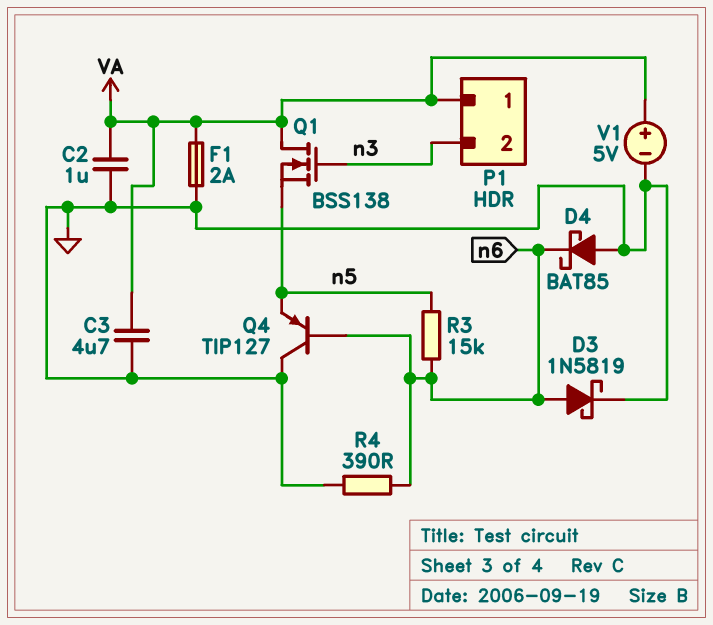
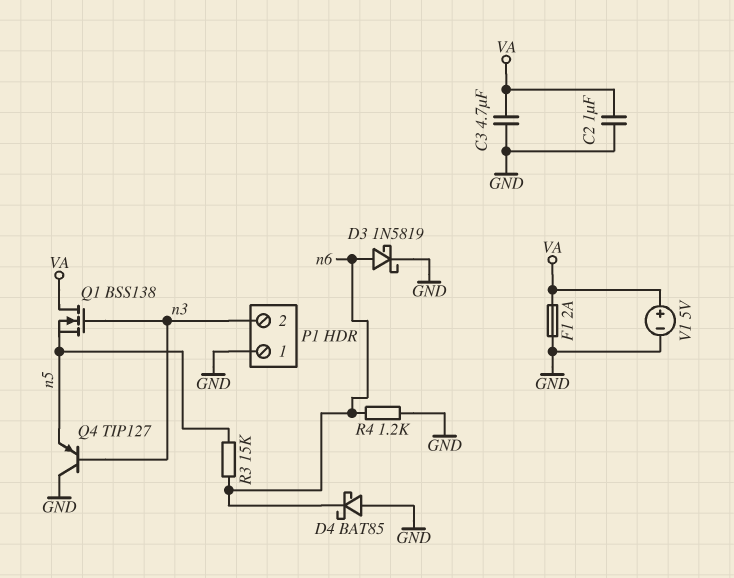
P1 pin 1: VA -> GND
Q4: PNP TIP127 (B n6, C GND, E n5) -> PNP TIP127 (B n3, C GND, E n5)
R4: 390 (GND, n6) -> 1.2k (GND, n6)

